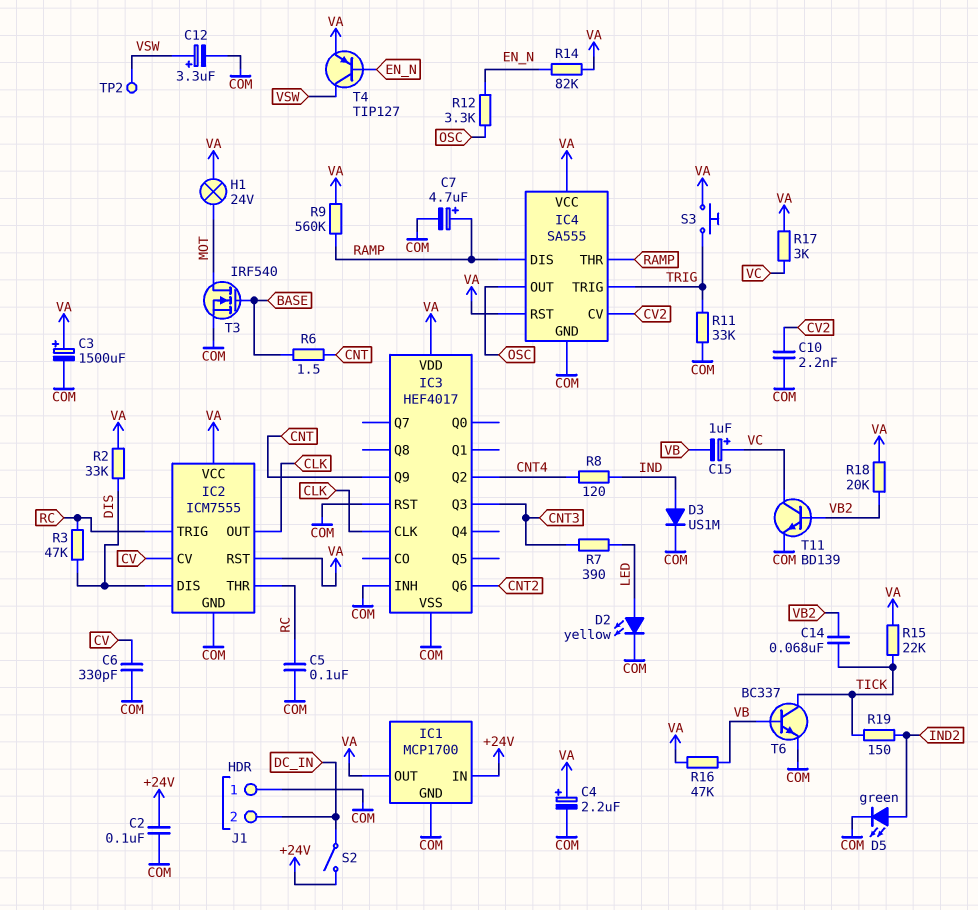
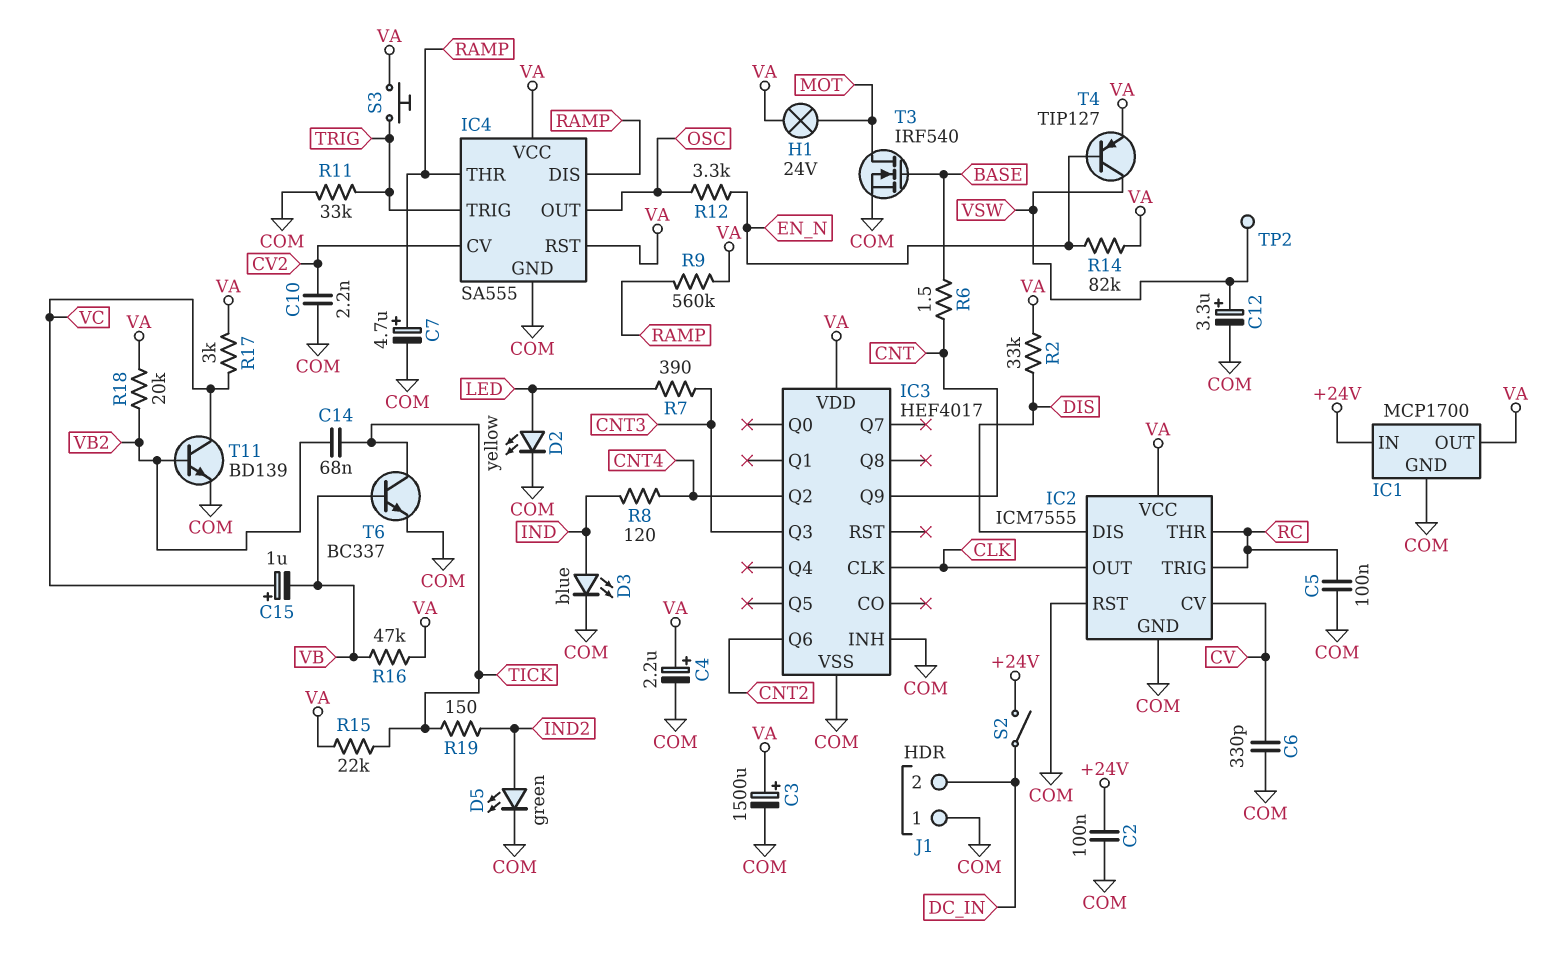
D3: diode US1M (A IND, K COM) -> LED blue (A IND, K COM)
IC2 pin RST: VA -> COM
IC3 pin RST: COM -> none
R3: 47k (DIS, RC) -> none

